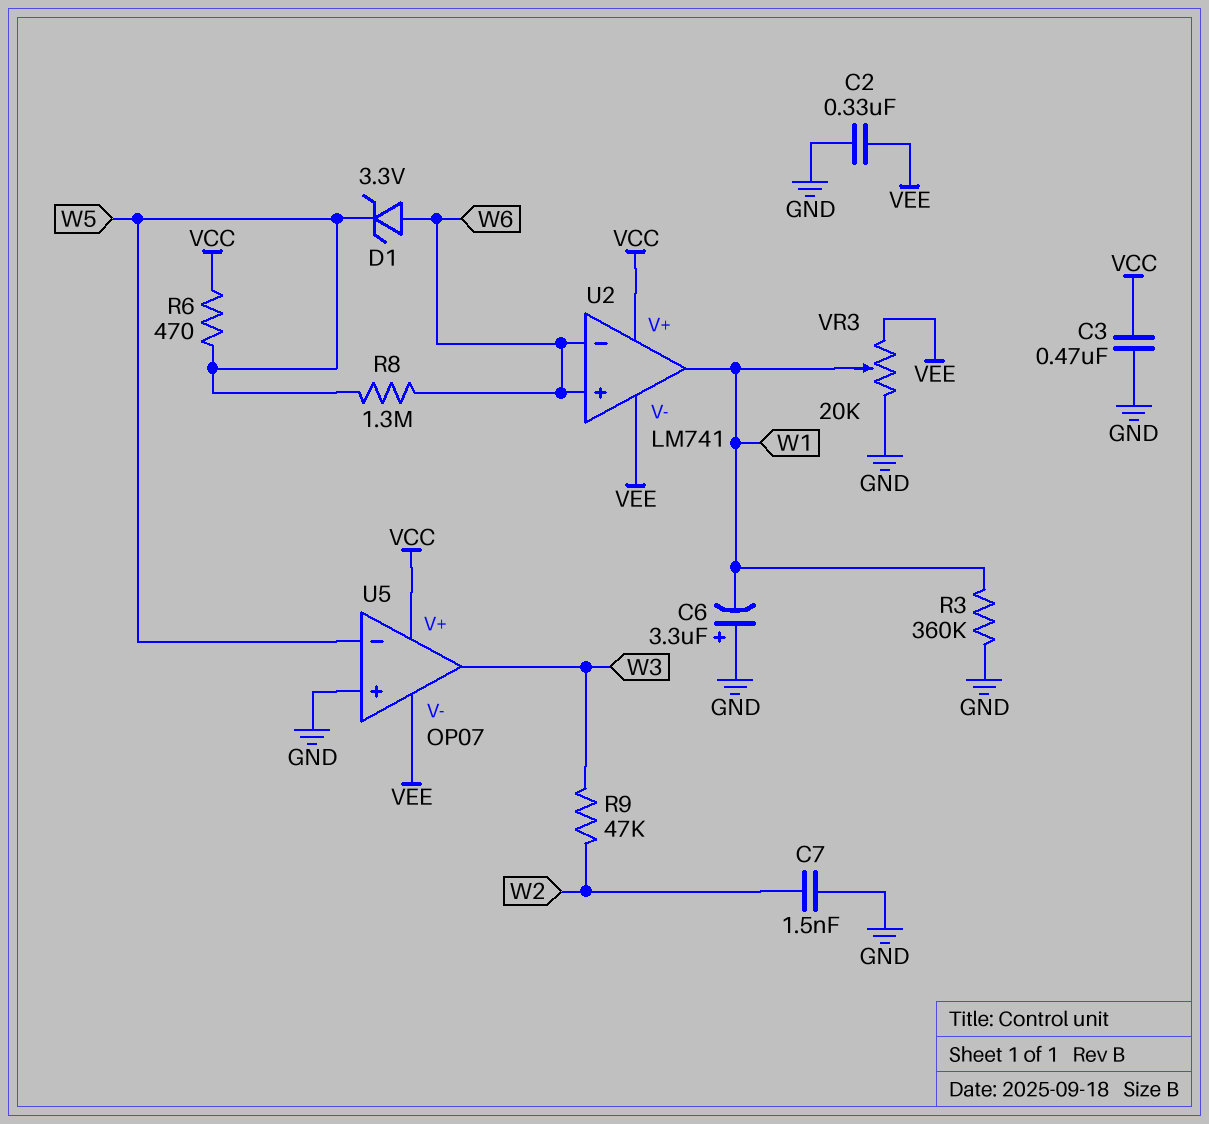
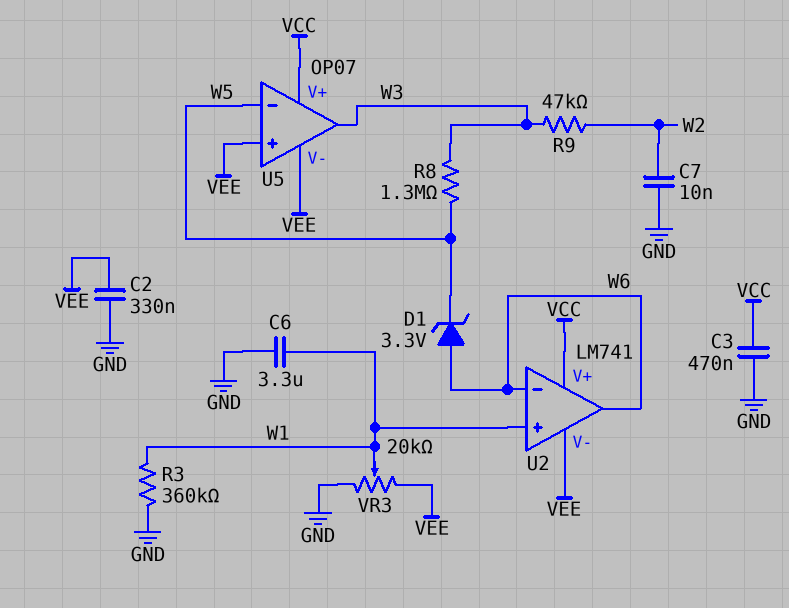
C6: 3.3uF (plus GND, minus W1) -> 3.3uF (GND, W1)
C7: 1.5nF (GND, W2) -> 10nF (GND, W2)
R6: 470 (VCC, W5) -> none
R8: 1.3M (W5, W6) -> 1.3M (W3, W5)
U2 pin in+: W6 -> W1
U2 pin out: W1 -> W6
U5 pin in+: GND -> VEE

